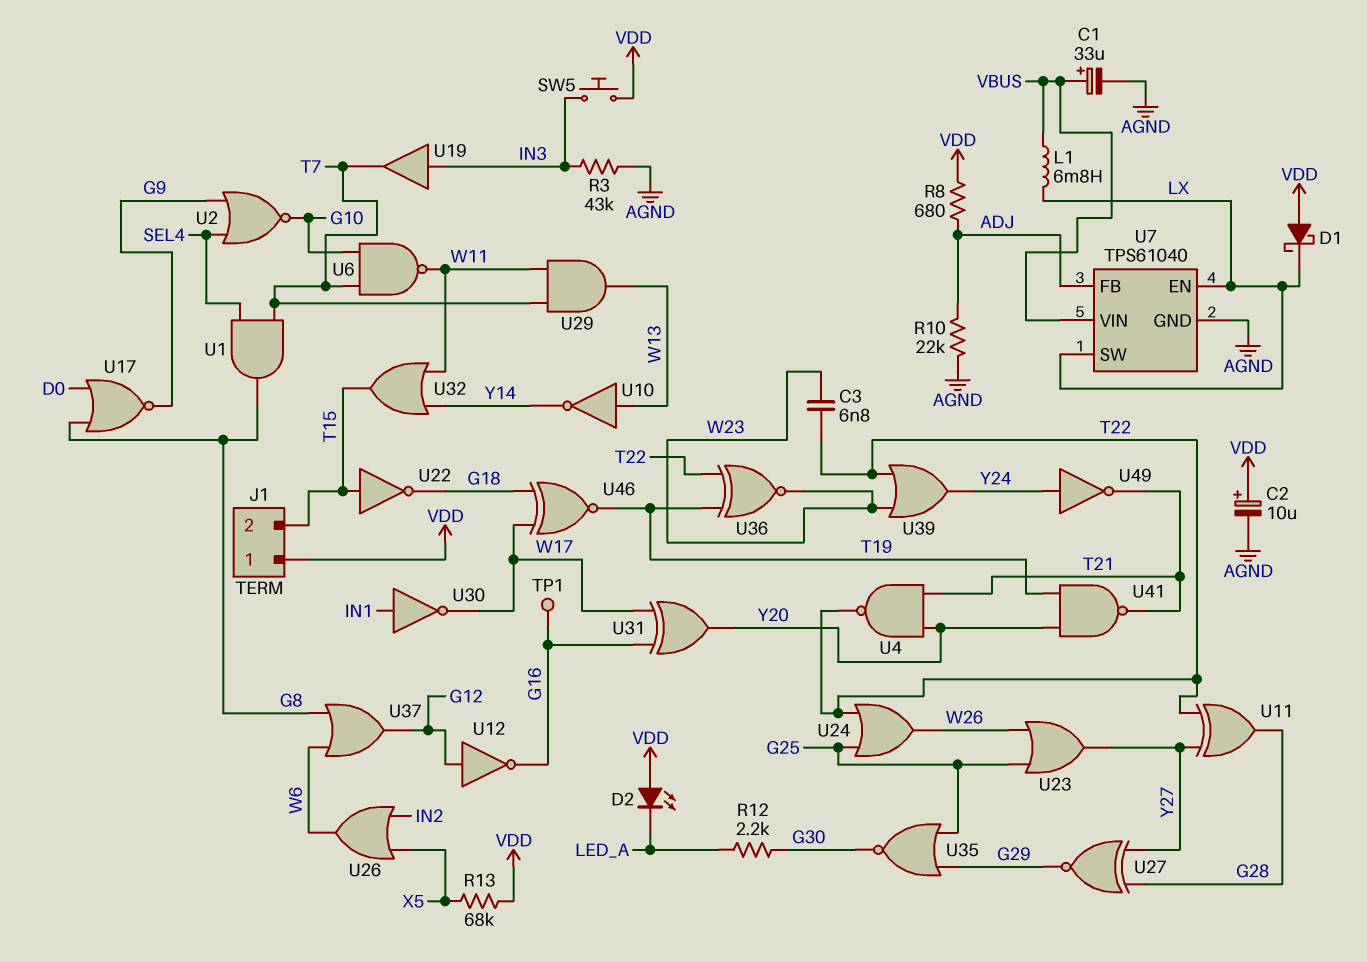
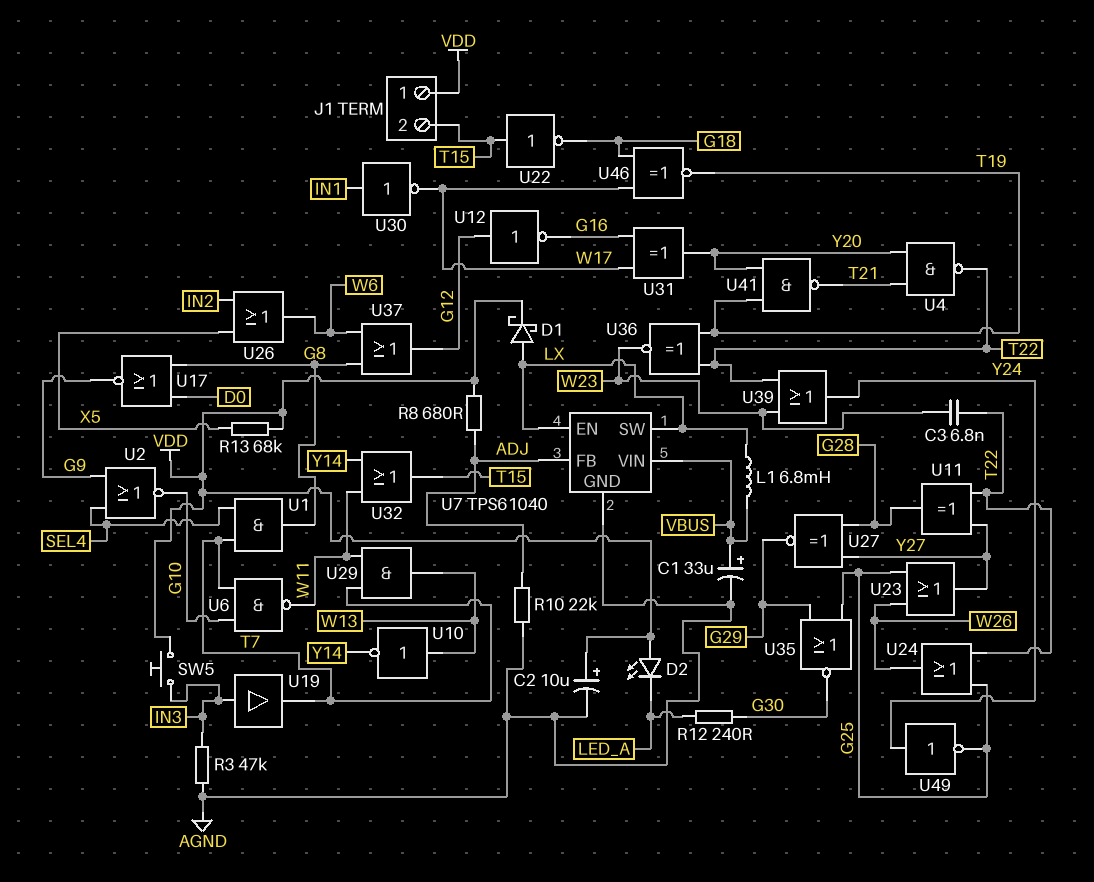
D1: schottky (A VDD, K LX) -> schottky (A LX, K VDD)
R3: 43k (AGND, IN3) -> 47k (AGND, IN3)
R12: 2.2k (G30, LED_A) -> 240 (G30, LED_A)
TP1: test point (G16) -> none
U49: NOT (in Y24, out T21) -> NOT (in Y24, out G25)

